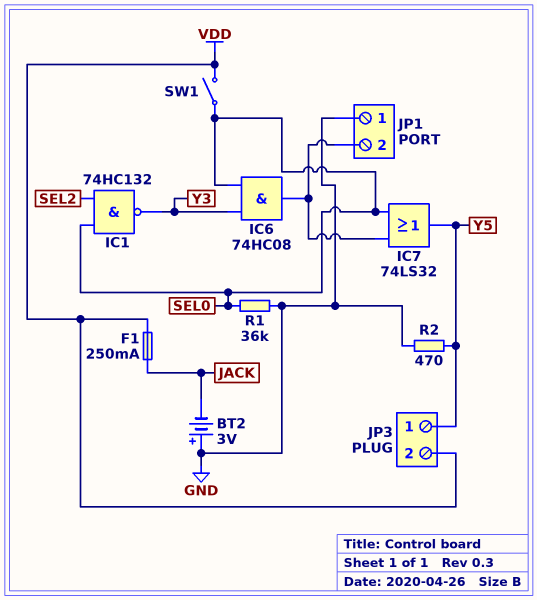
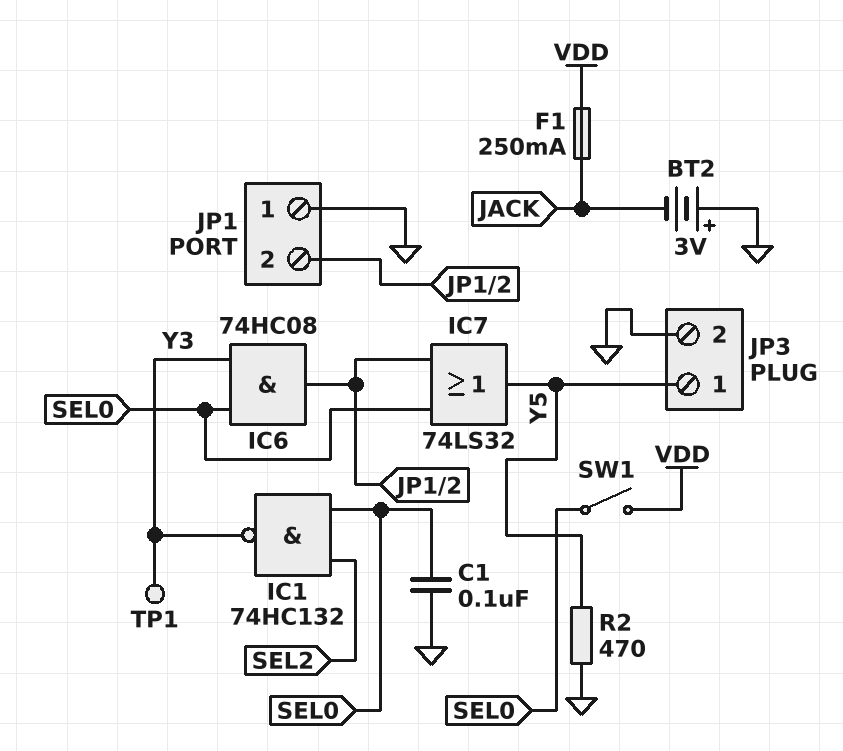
C1: none -> 100nF (GND, SEL0)
JP3 pin 2: VDD -> GND
R1: 36k (GND, SEL0) -> none
TP1: none -> test point (Y3)

